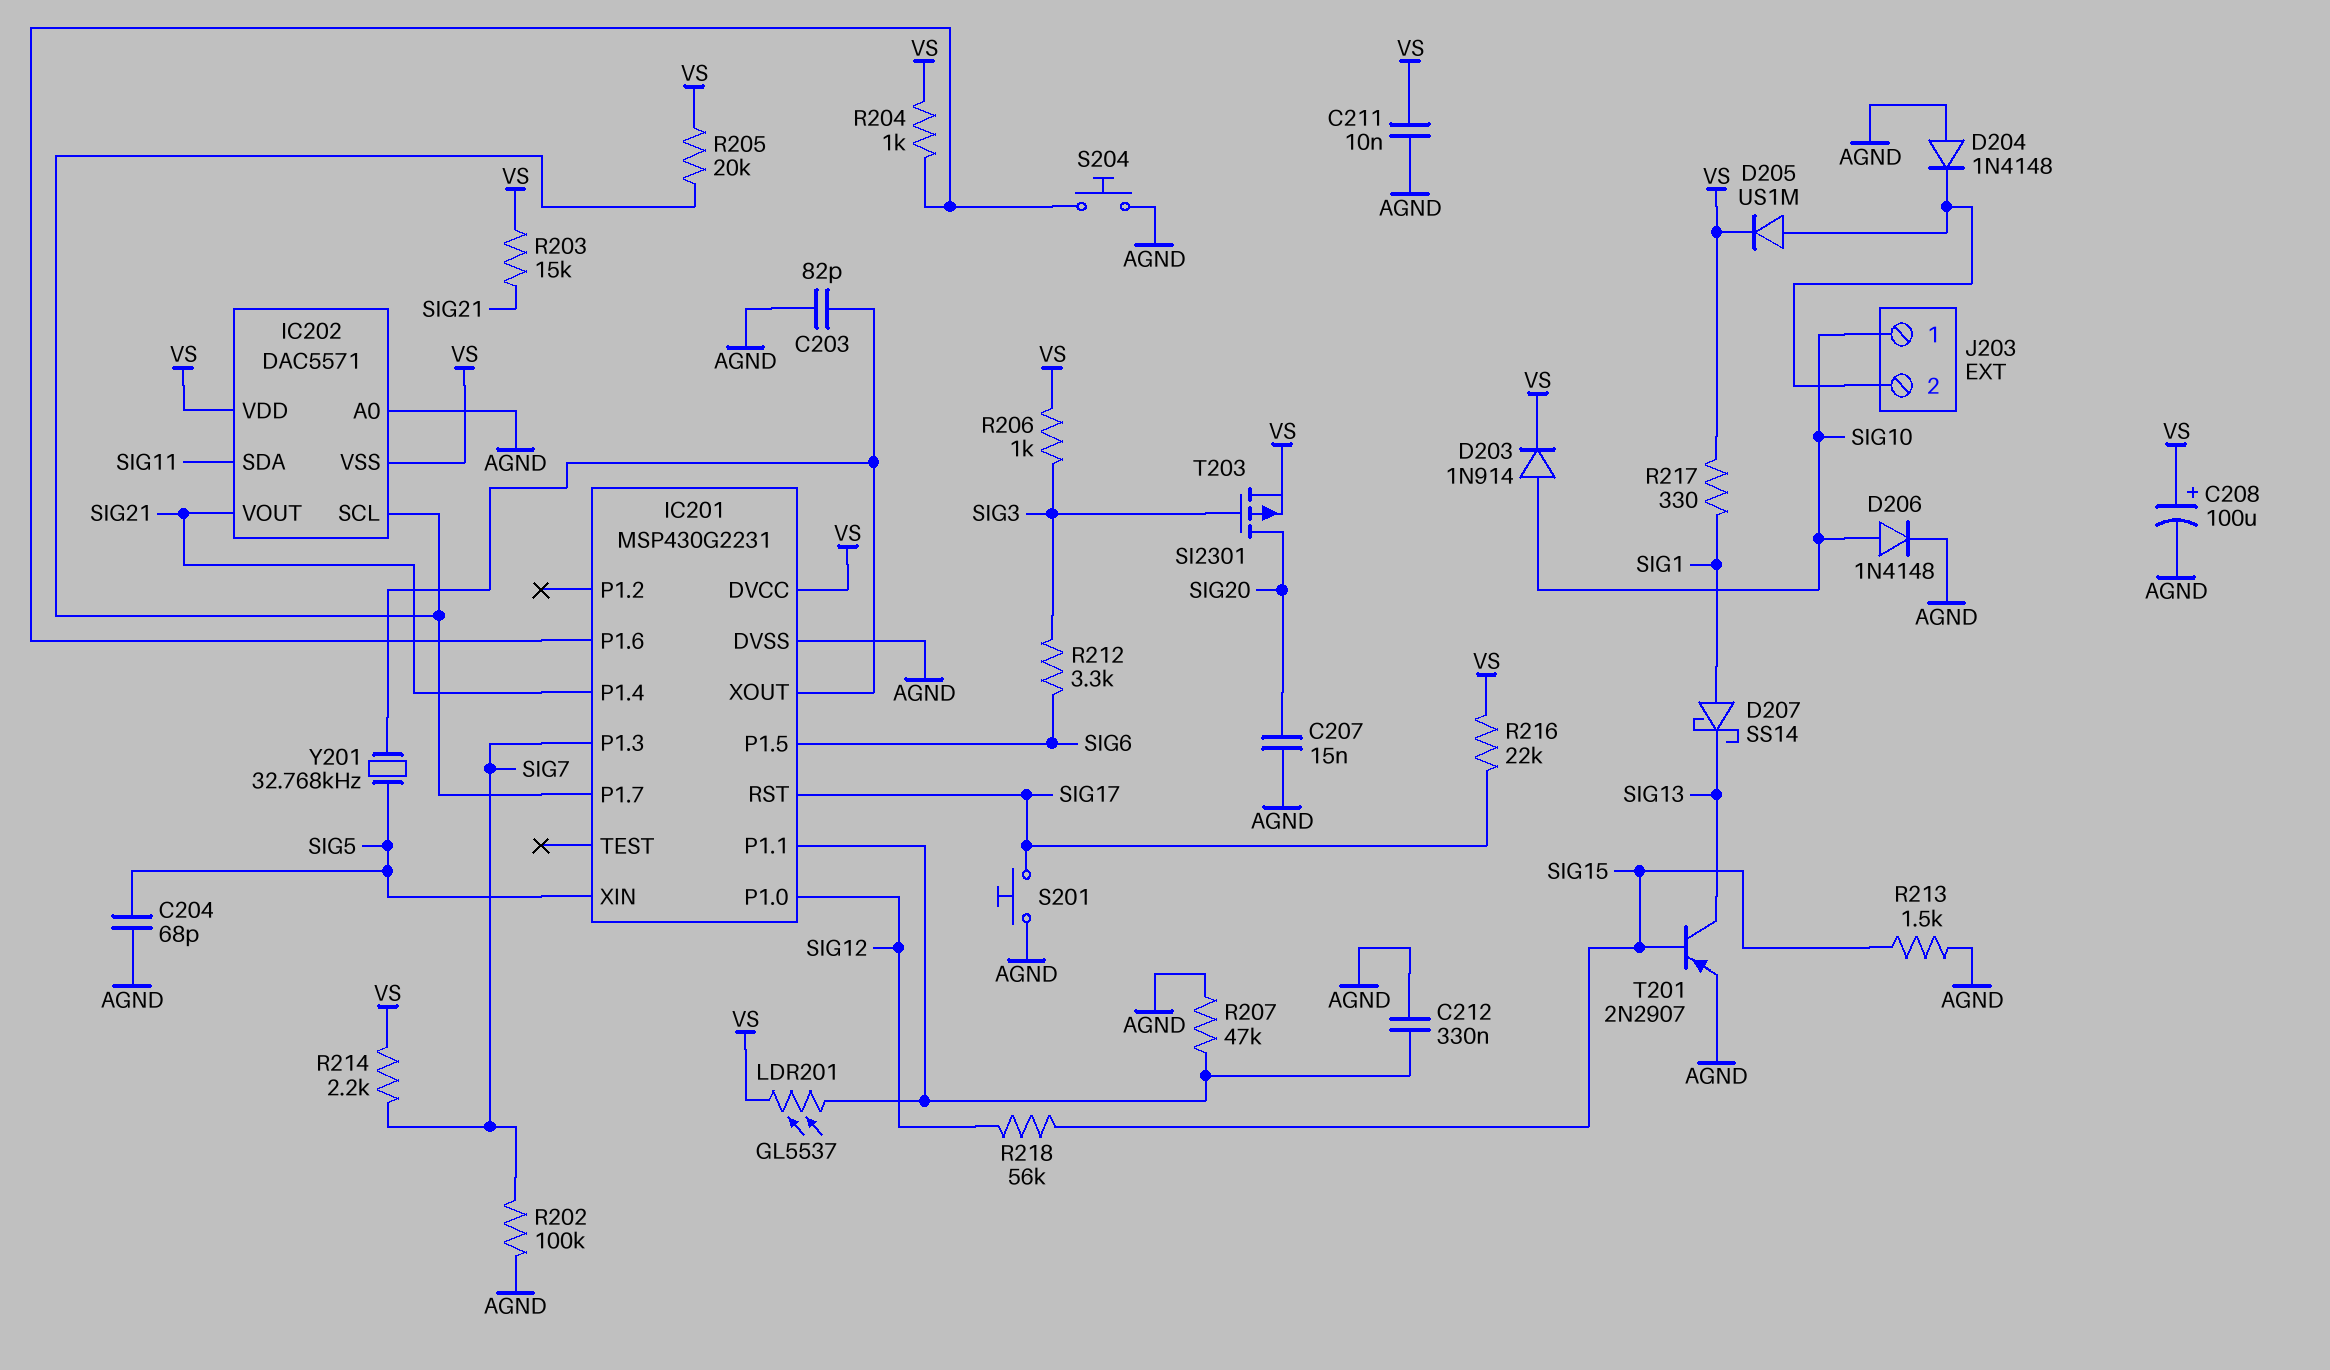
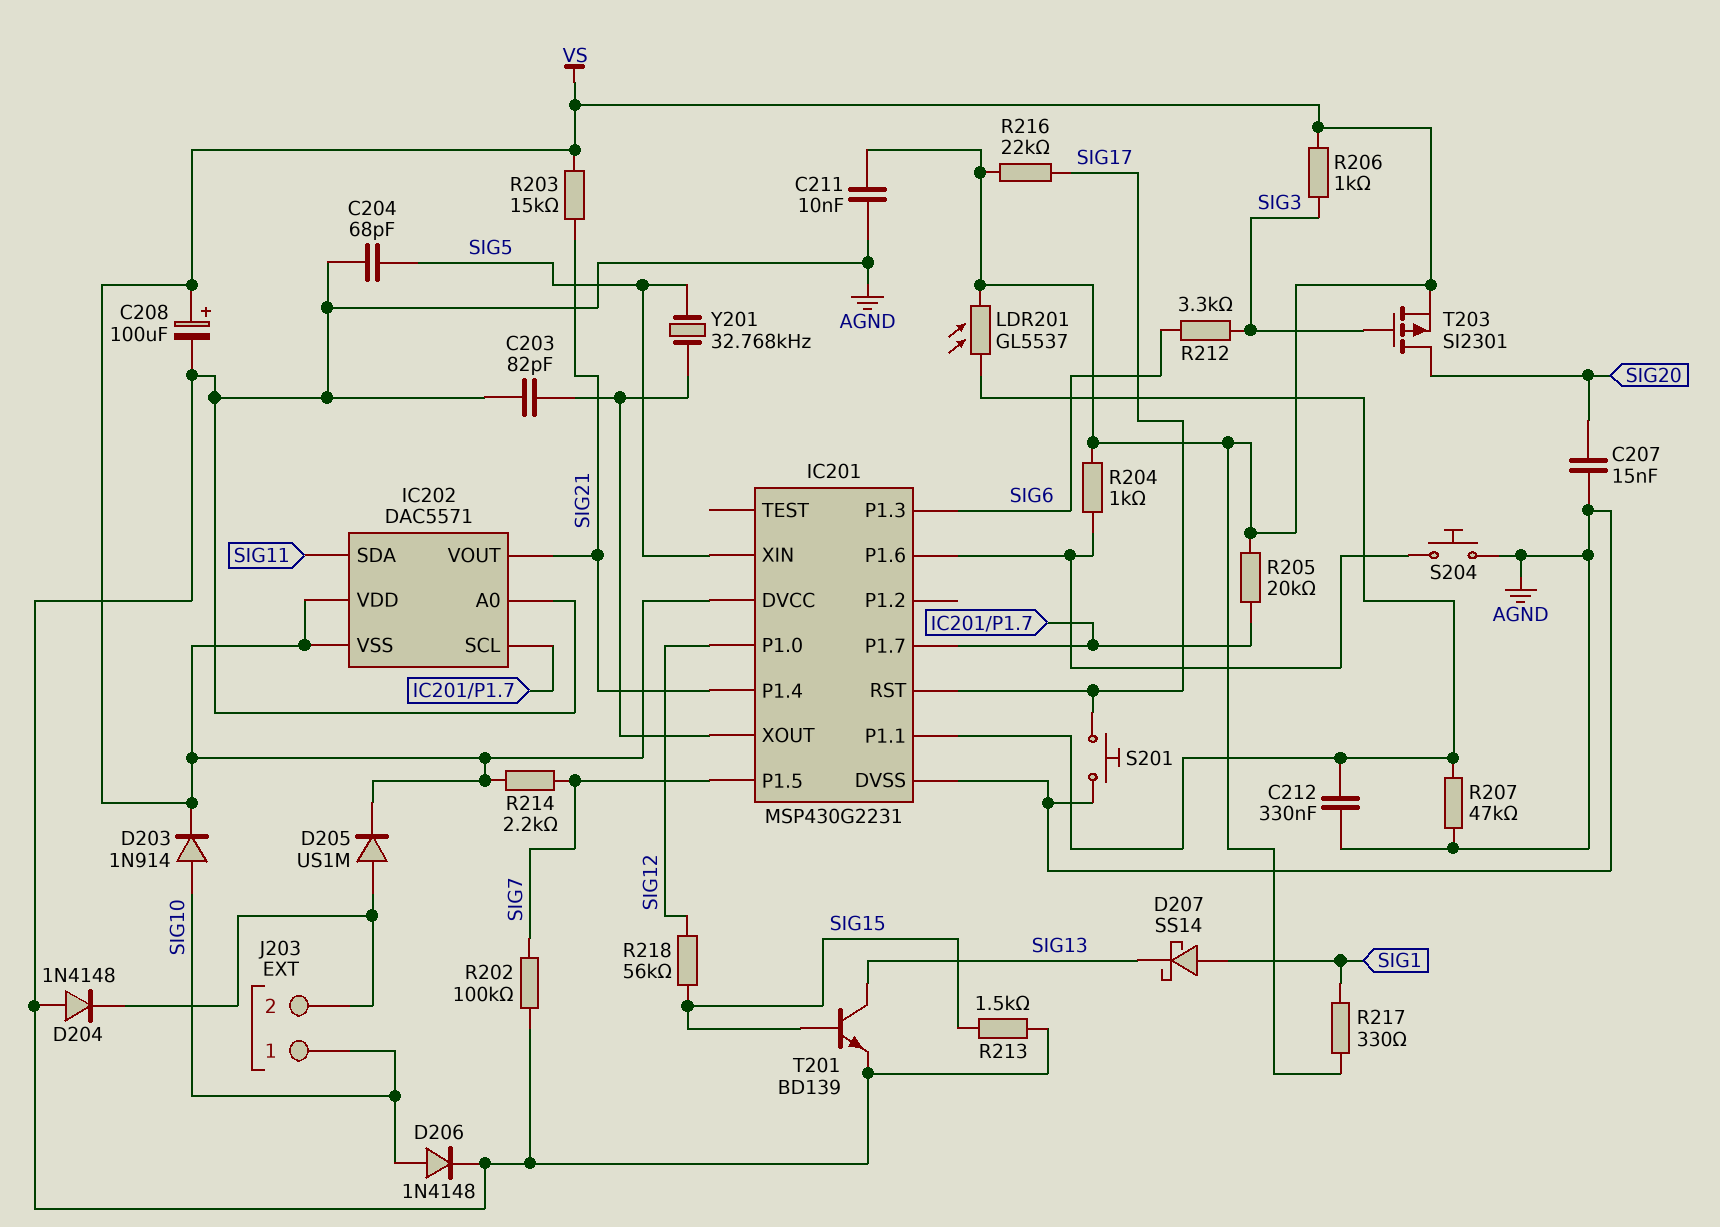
IC201 pin P1.3: SIG7 -> SIG6
IC201 pin P1.5: SIG6 -> SIG7
T201: PNP 2N2907 (B SIG15, C SIG13, E AGND) -> NPN BD139 (B SIG15, C SIG13, E AGND)

